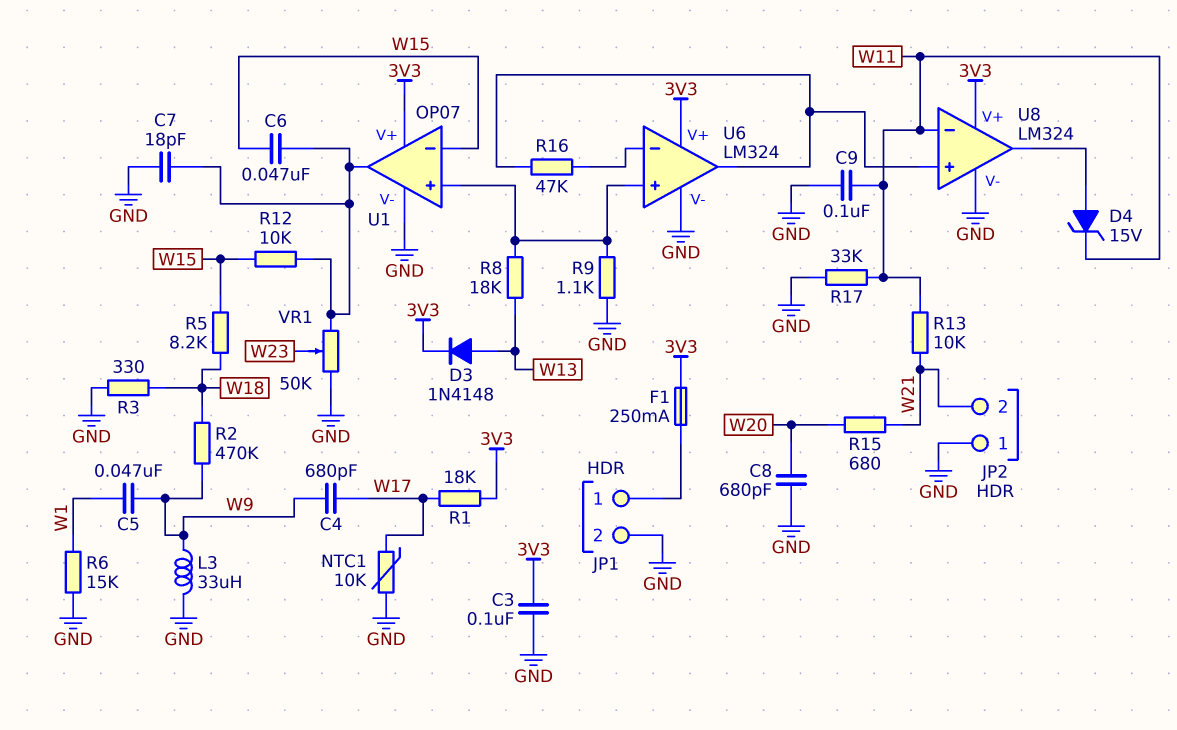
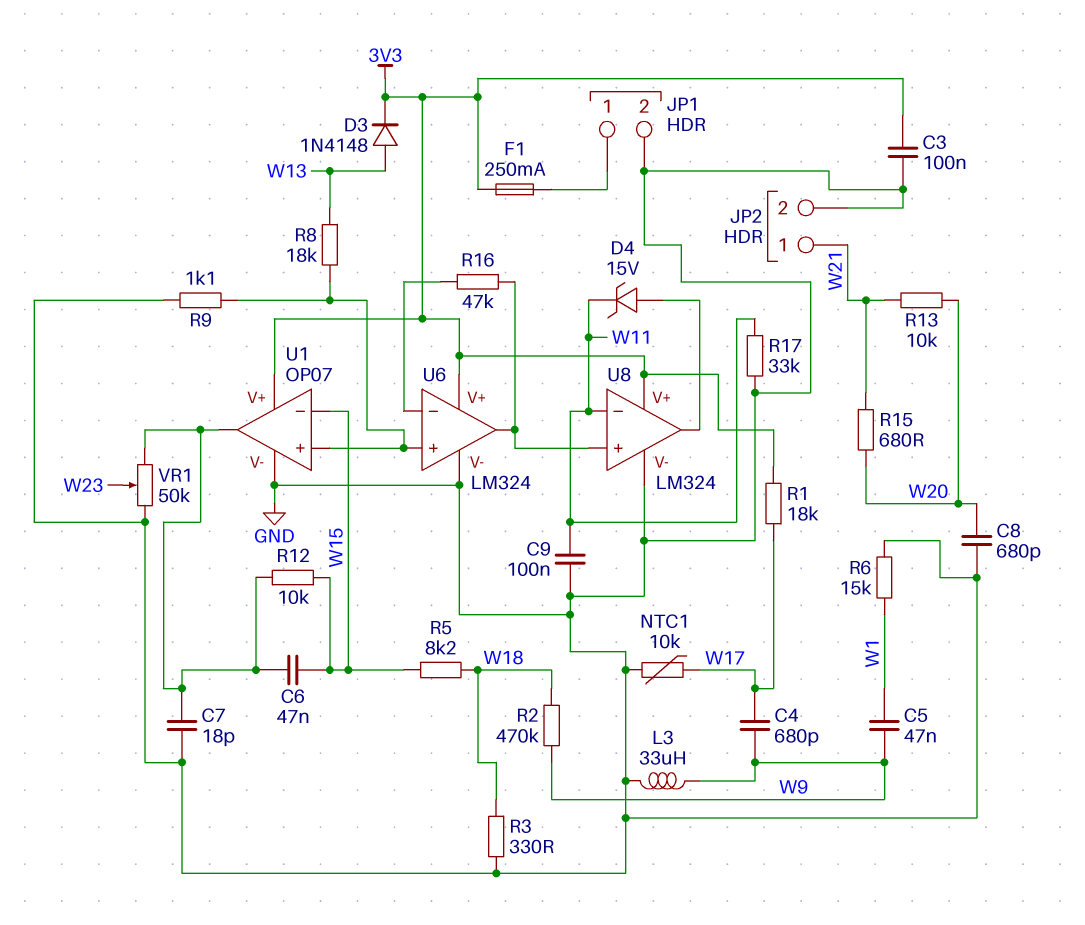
JP2 pin 1: GND -> W21
JP2 pin 2: W21 -> GND
R13: 10k (W11, W21) -> 10k (W20, W21)

